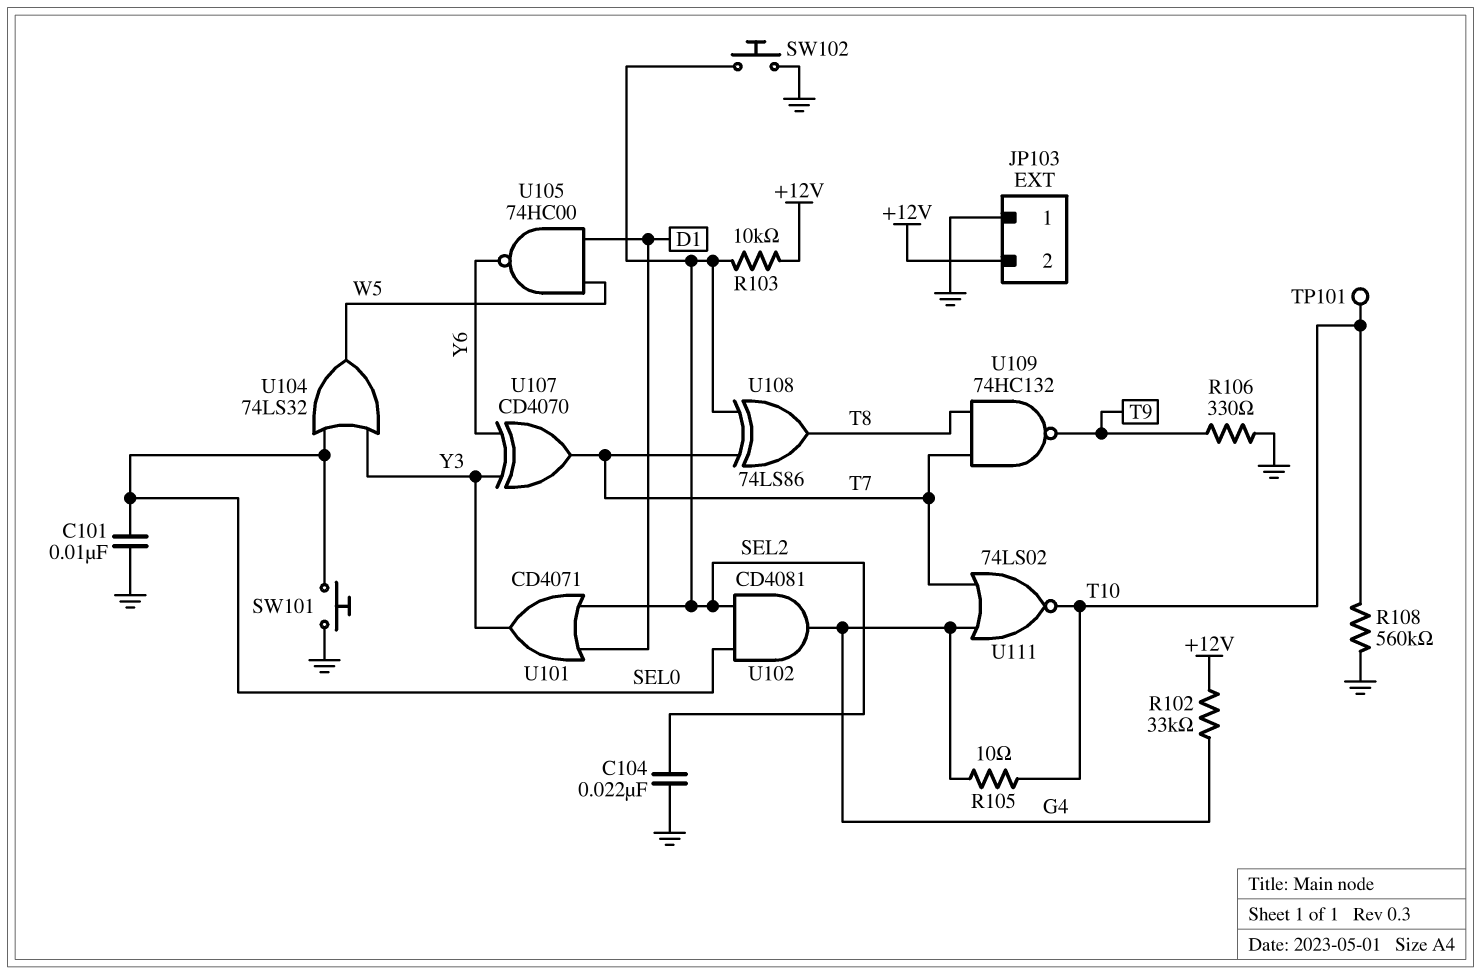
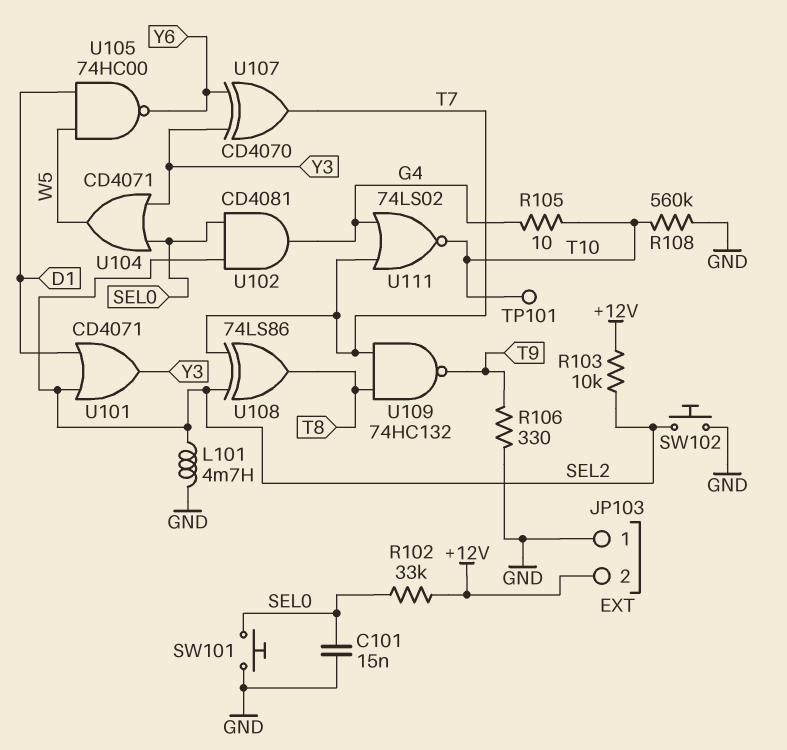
C101: 10nF (GND, SEL0) -> 15nF (GND, SEL0)
C104: 22nF (GND, SEL2) -> none
L101: none -> 4.7mH (GND, SEL2)
R102: 33k (+12V, G4) -> 33k (+12V, SEL0)
U104: OR 74LS32 (in SEL0, in Y3, out W5) -> OR CD4071 (in SEL0, in Y3, out W5)

